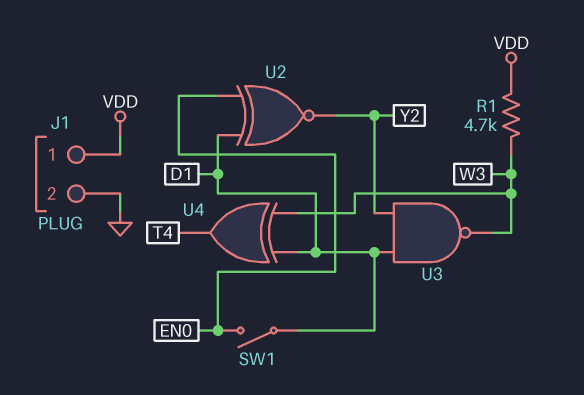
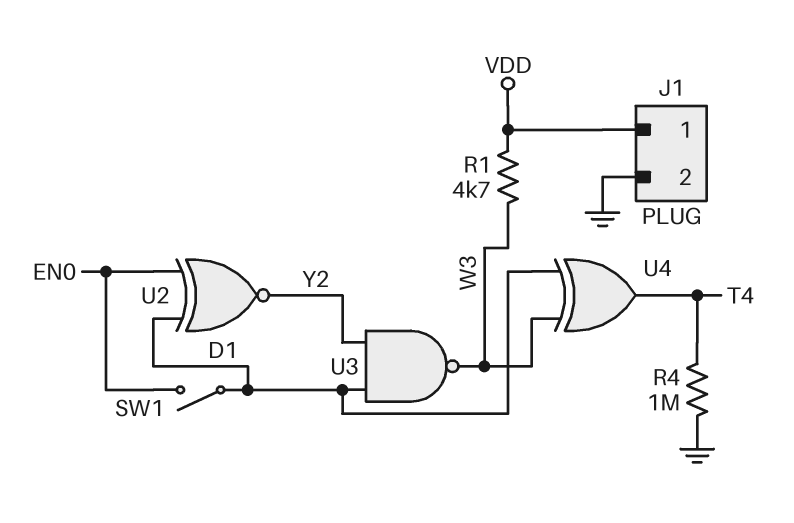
R4: none -> 1M (GND, T4)

